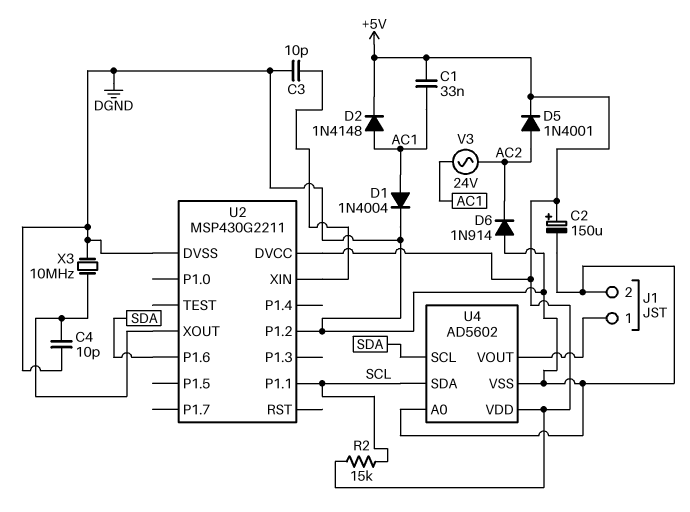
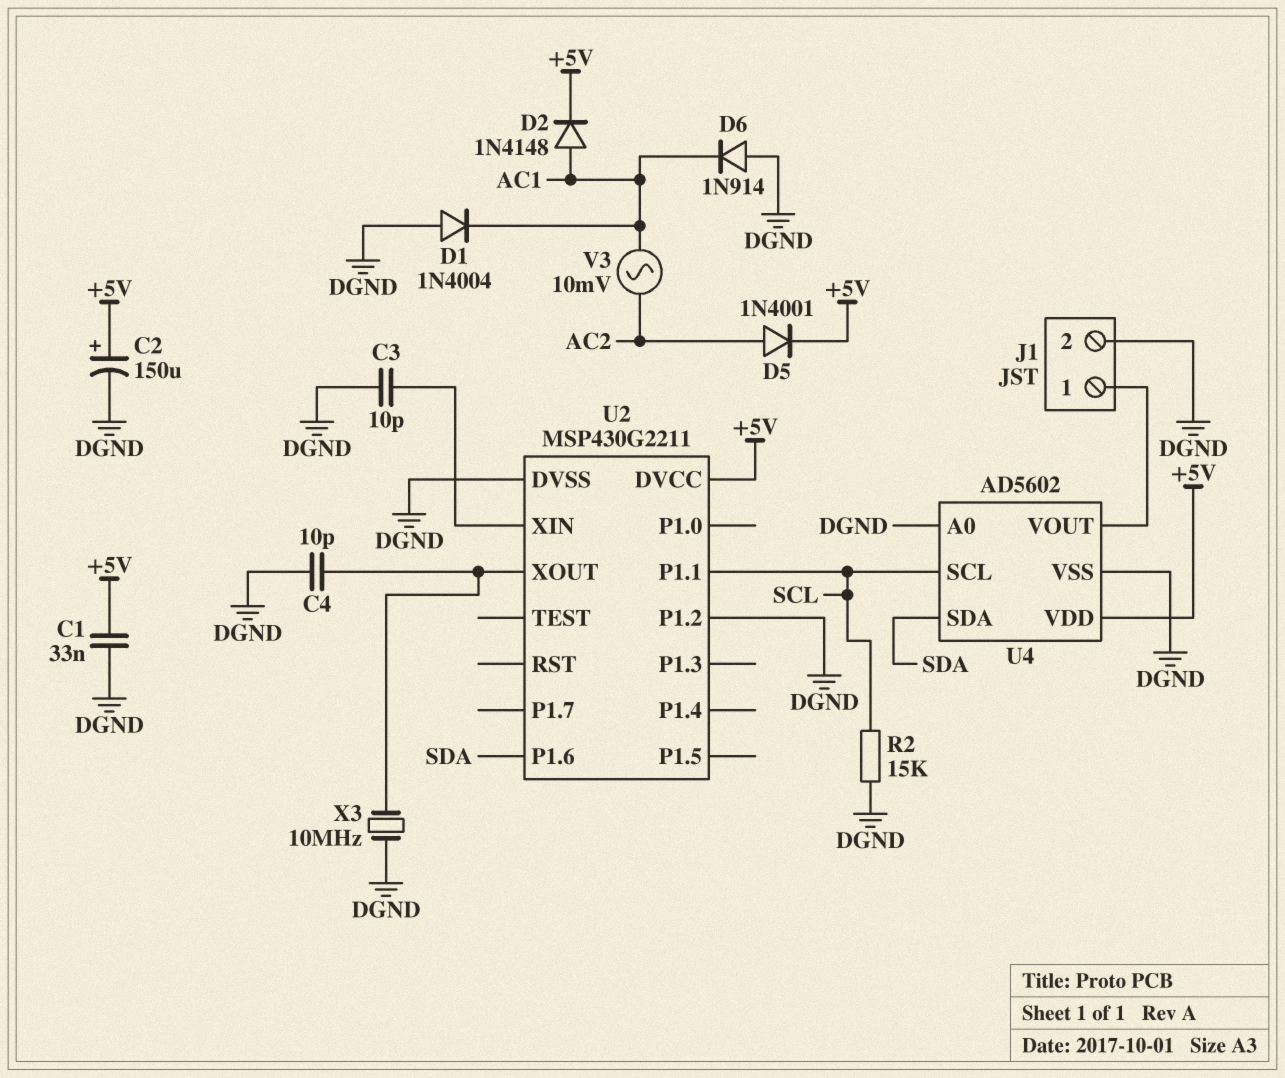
C1: 33nF (+5V, AC1) -> 33nF (+5V, DGND)
D1: diode 1N4004 (A AC1, K DGND) -> diode 1N4004 (A DGND, K AC1)
D6: diode 1N914 (A DGND, K AC2) -> diode 1N914 (A DGND, K AC1)
R2: 15k (+5V, SCL) -> 15k (DGND, SCL)
U4 pin SCL: SDA -> SCL
U4 pin SDA: SCL -> SDA
V3: AC 24V (AC1, AC2) -> AC 10mV (AC1, AC2)

